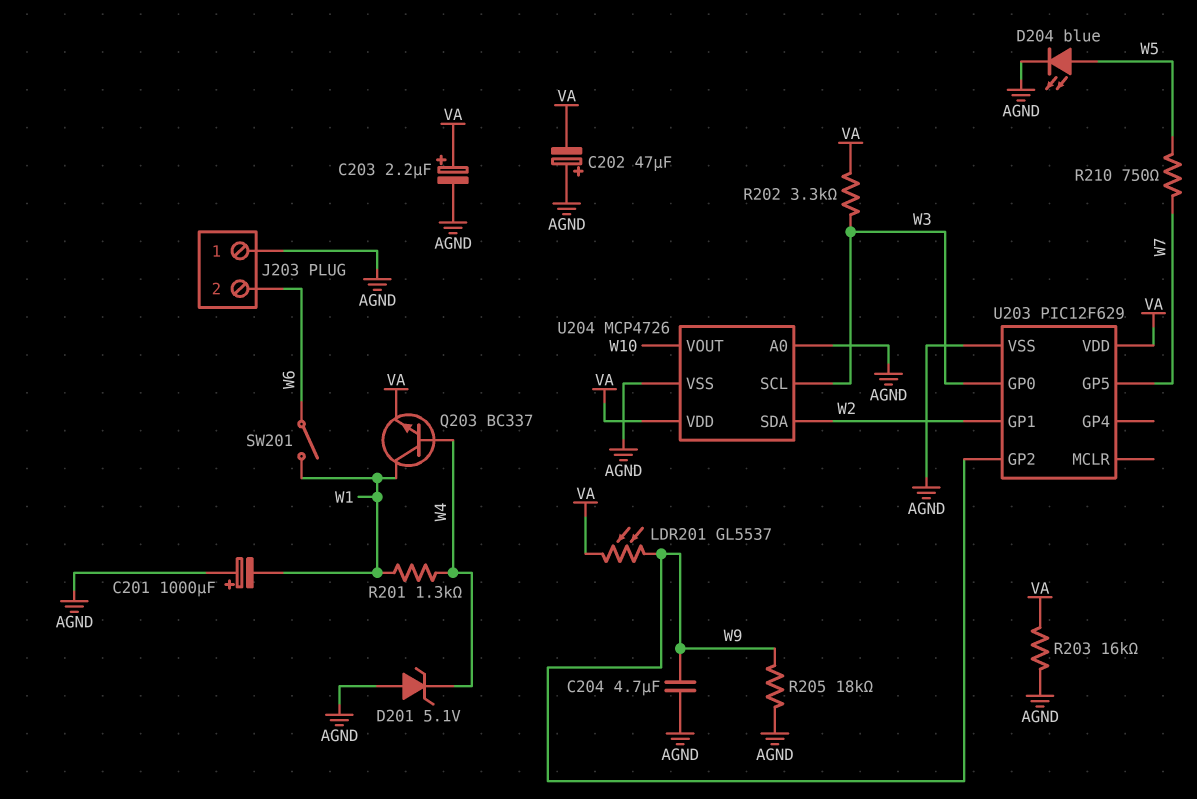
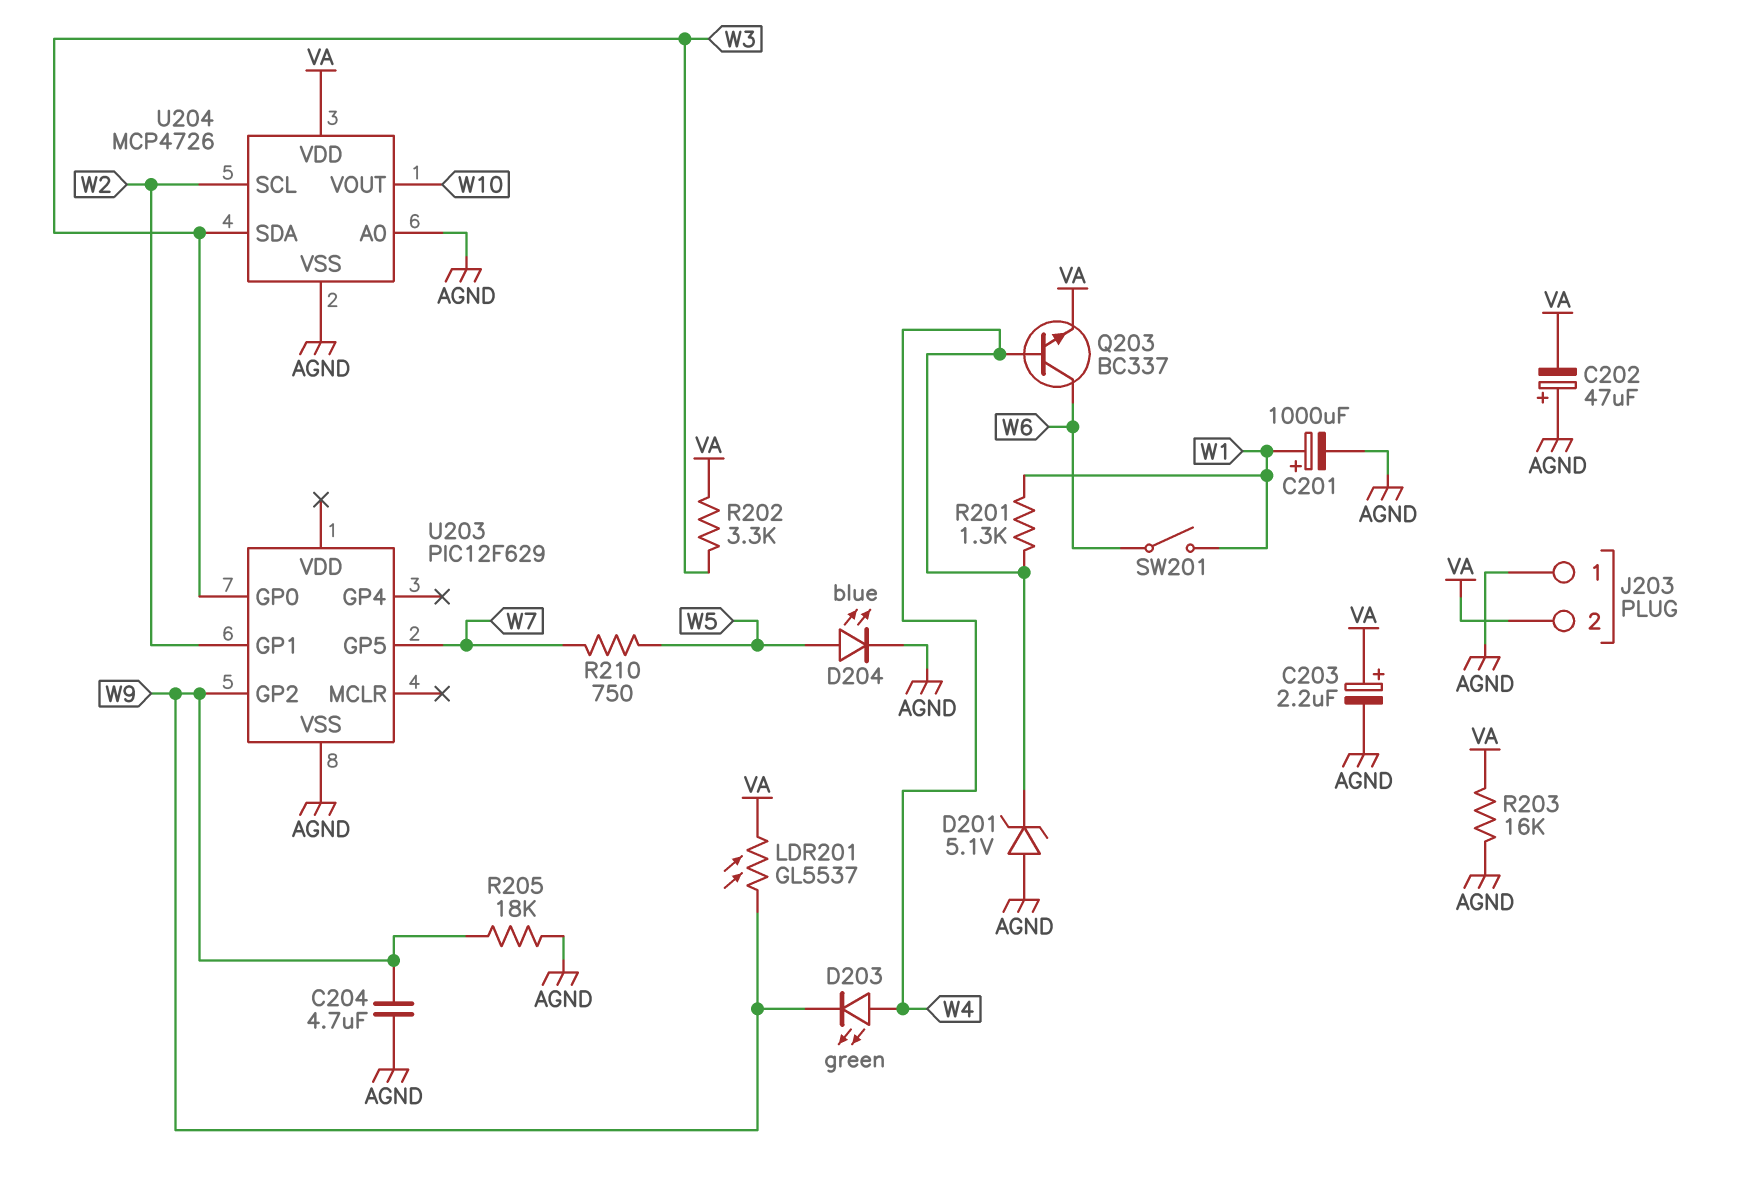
C201: 1000uF (plus AGND, minus W1) -> 1000uF (plus W1, minus AGND)
D203: none -> LED green (A W4, K W9)
J203 pin 2: W6 -> VA
Q203: NPN BC337 (B W4, C W1, E VA) -> NPN BC337 (B W4, C W6, E VA)
U203 pin VDD: VA -> none
U204 pin SCL: W3 -> W2
U204 pin SDA: W2 -> W3

